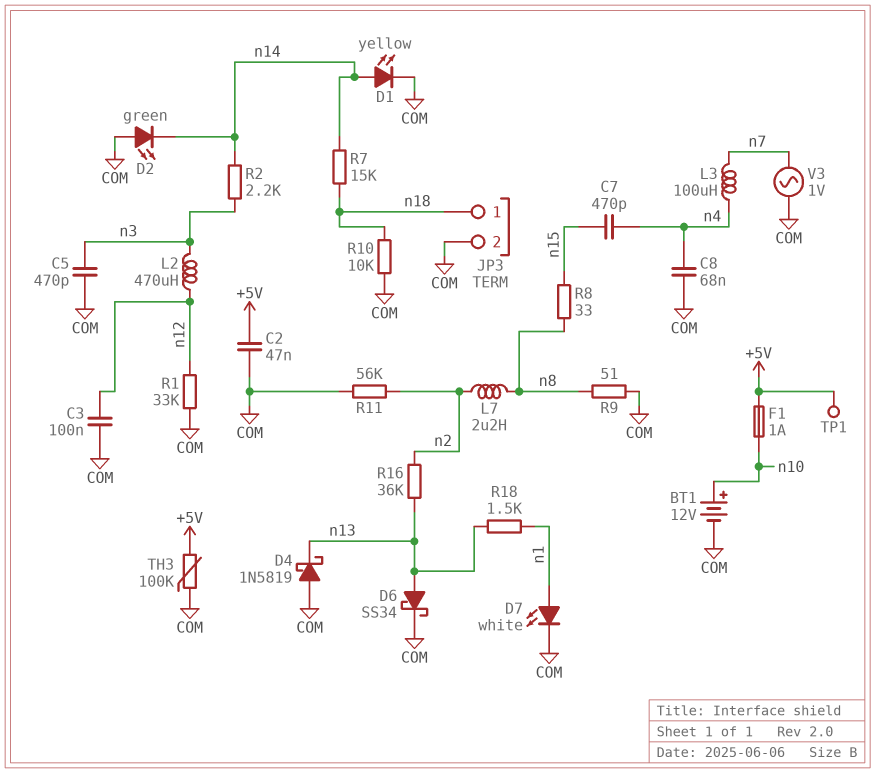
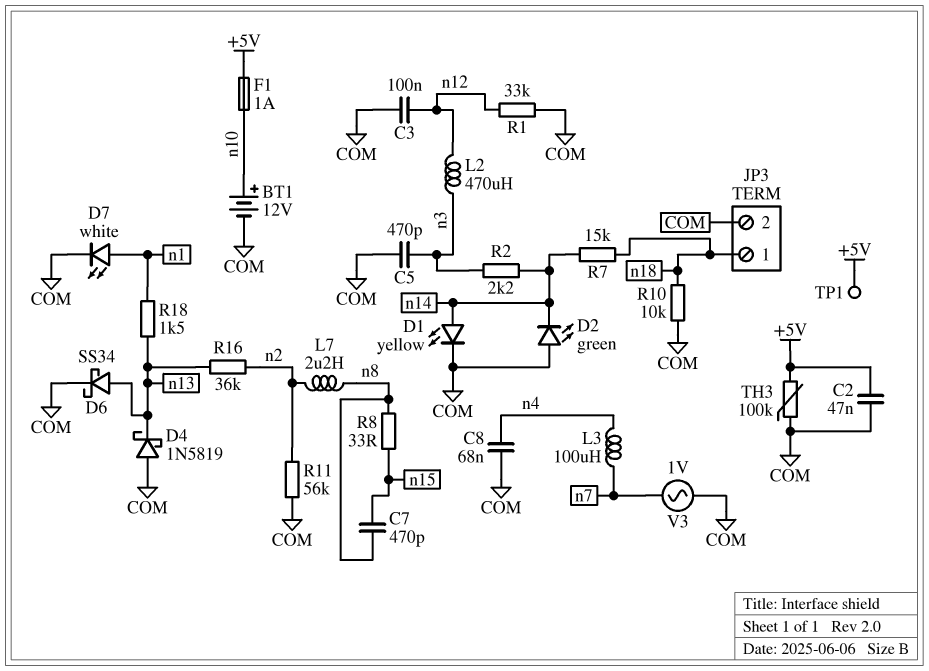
C7: 470pF (n4, n15) -> 470pF (n8, n15)
R9: 51 (COM, n8) -> none

